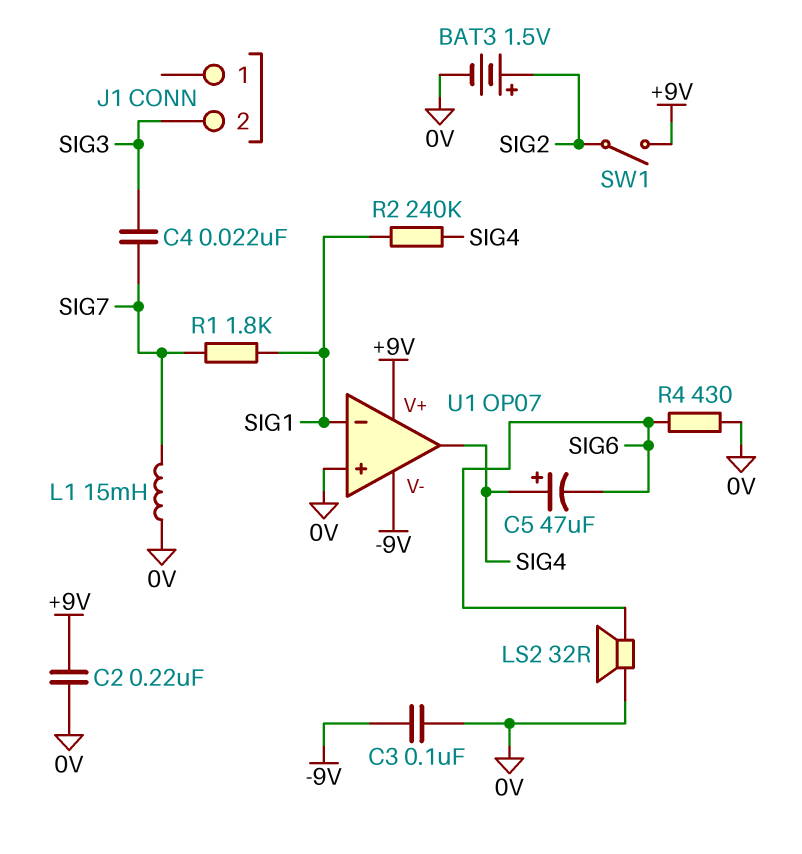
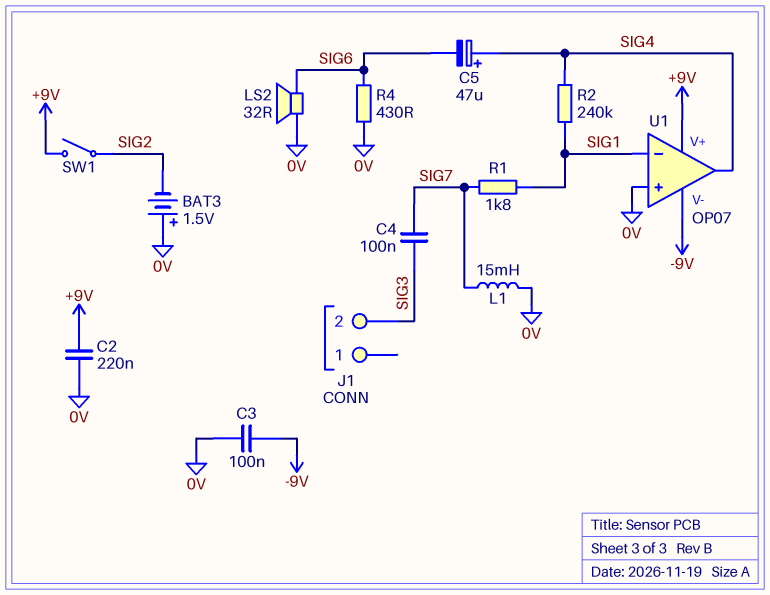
BAT3: 1.5V (plus SIG2, minus 0V) -> 1.5V (plus 0V, minus SIG2)
C4: 22nF (SIG3, SIG7) -> 100nF (SIG3, SIG7)

